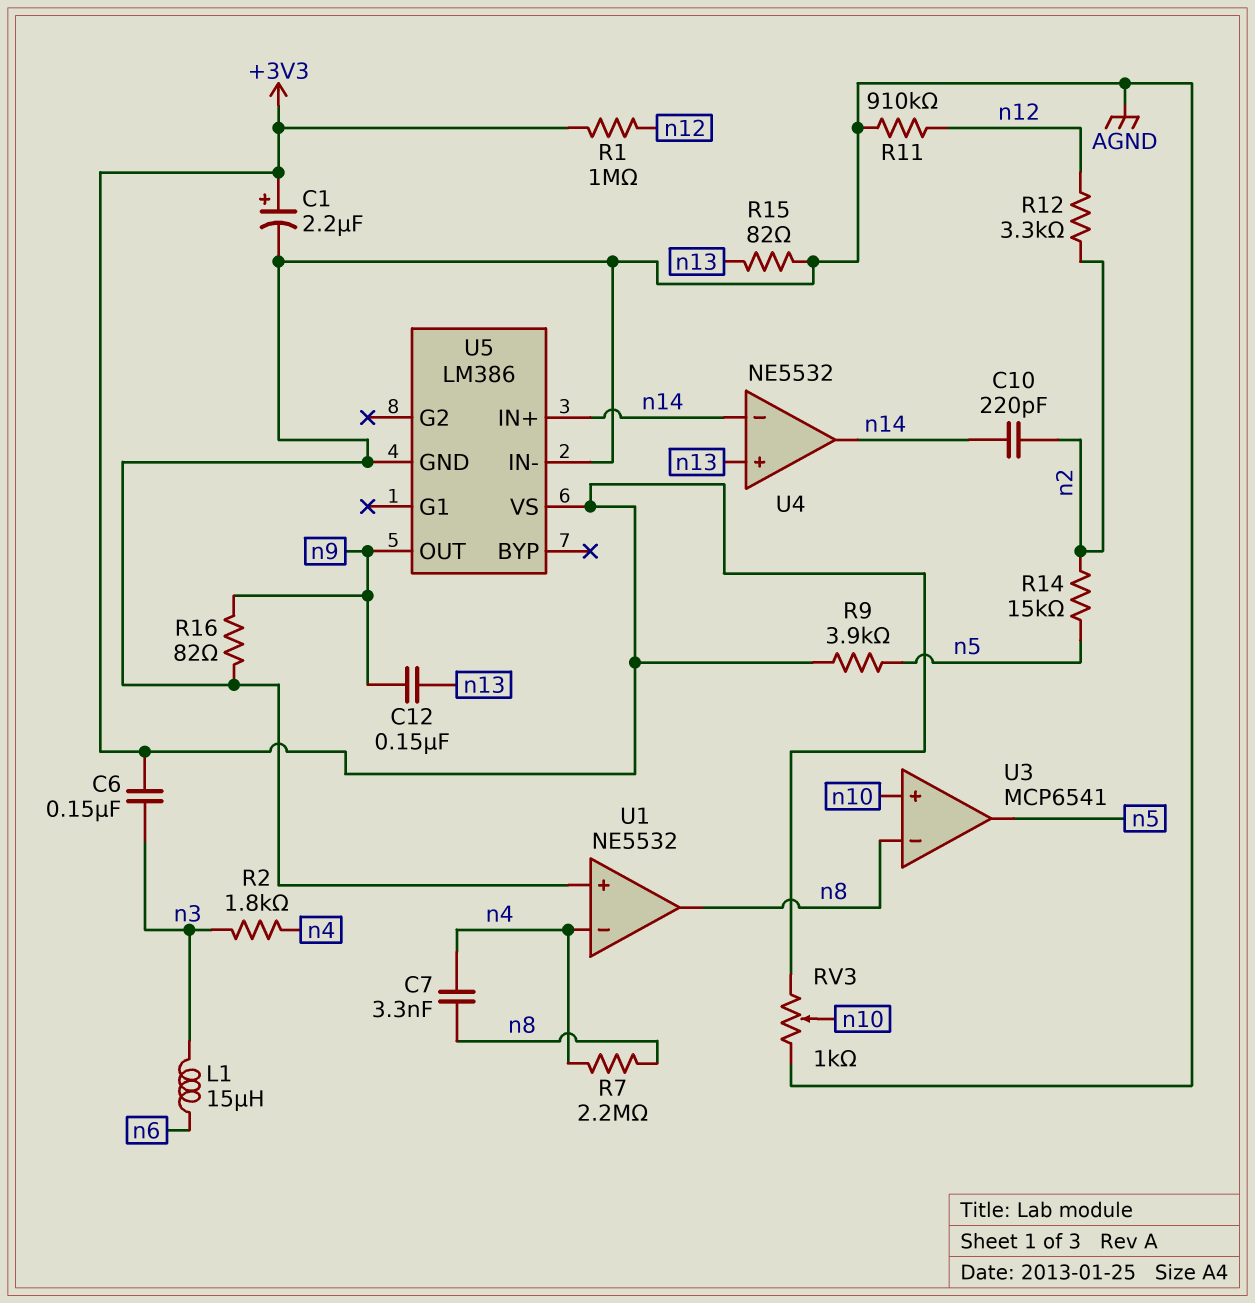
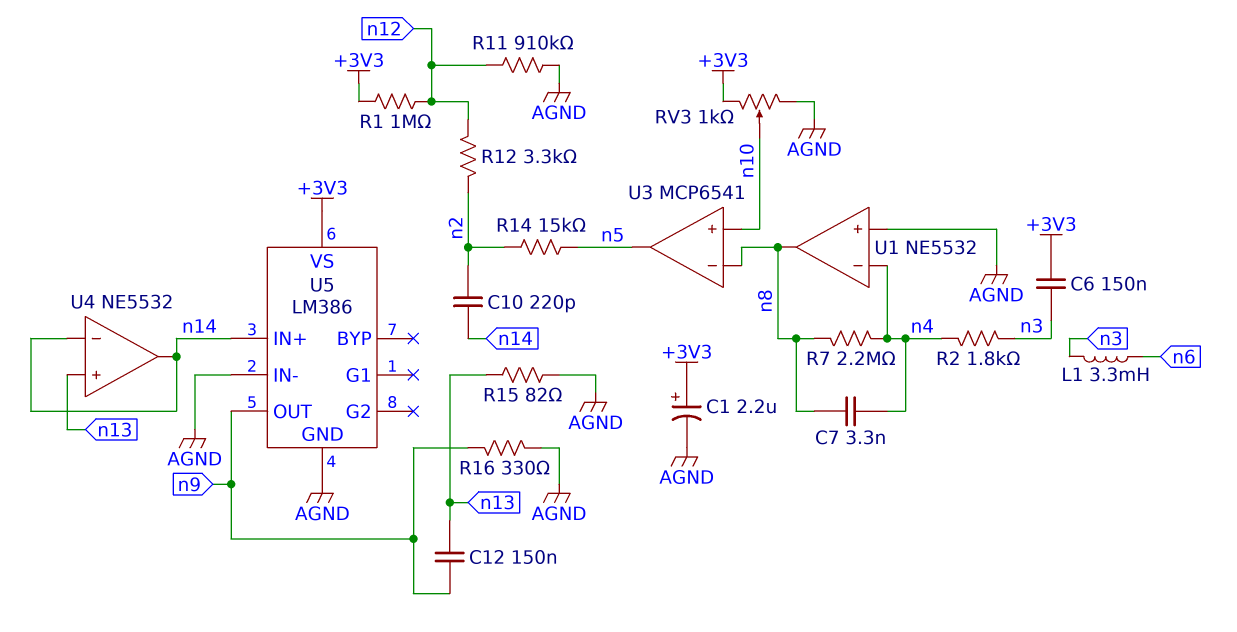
L1: 15uH (n3, n6) -> 3.3mH (n3, n6)
R9: 3.9k (+3V3, n5) -> none
R16: 82 (AGND, n9) -> 330 (AGND, n9)

